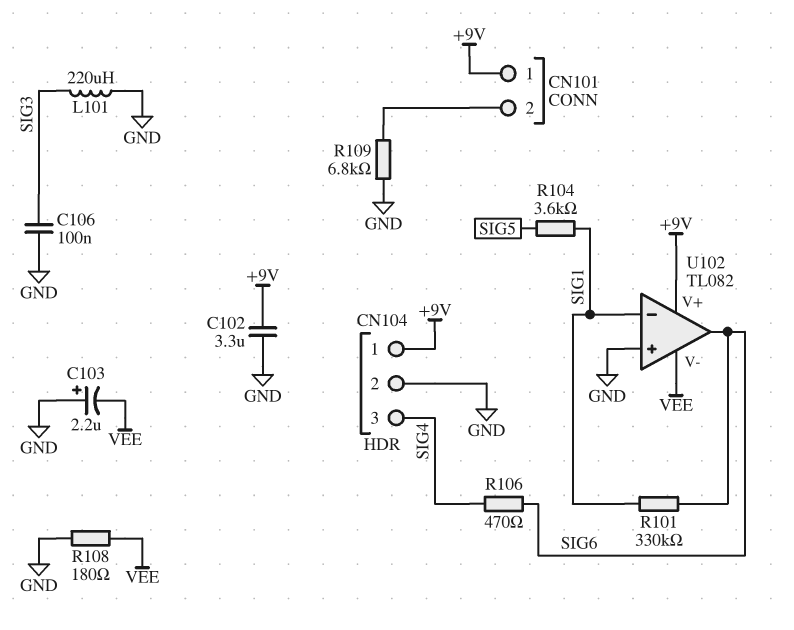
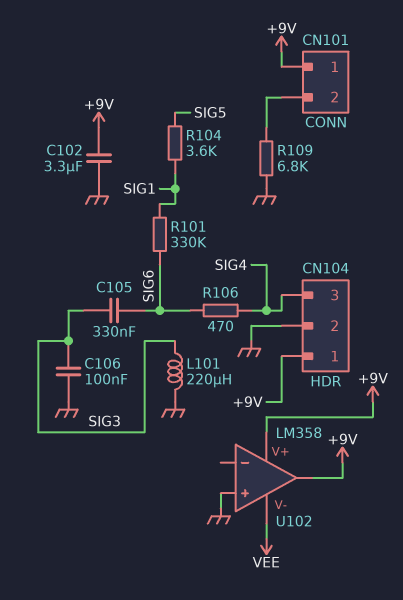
C103: 2.2uF (plus GND, minus VEE) -> none
C105: none -> 330nF (SIG3, SIG6)
R108: 180 (GND, VEE) -> none
U102: TL082 -> LM358
U102 pin in-: SIG1 -> none
U102 pin out: SIG6 -> +9V

